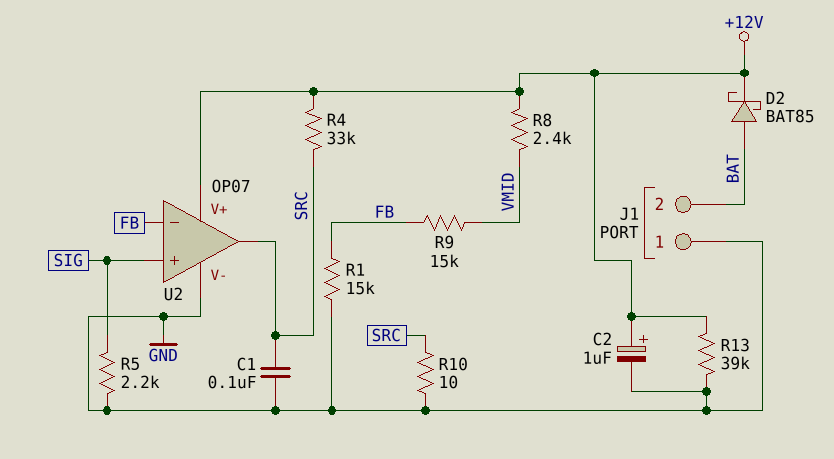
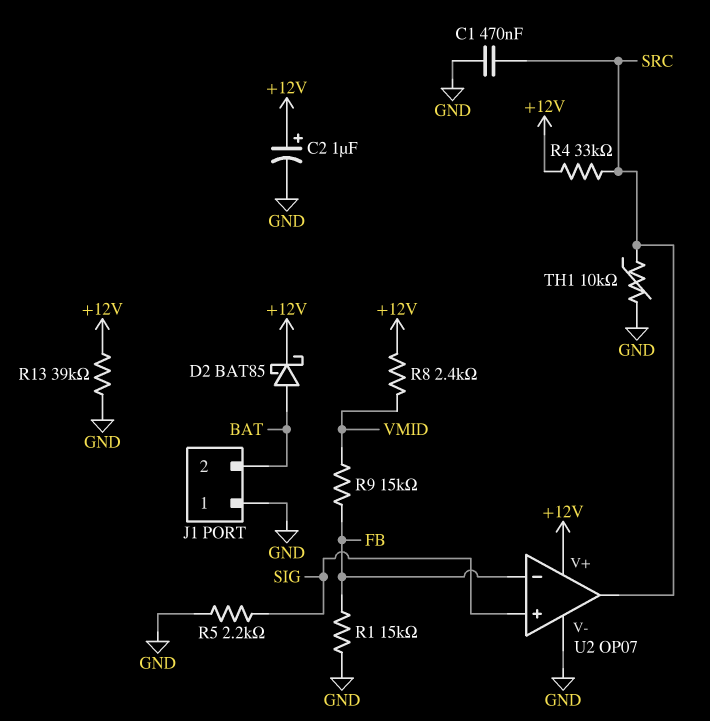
C1: 100nF (GND, SRC) -> 470nF (GND, SRC)
R10: 10 (GND, SRC) -> none
TH1: none -> 10k (GND, SRC)

